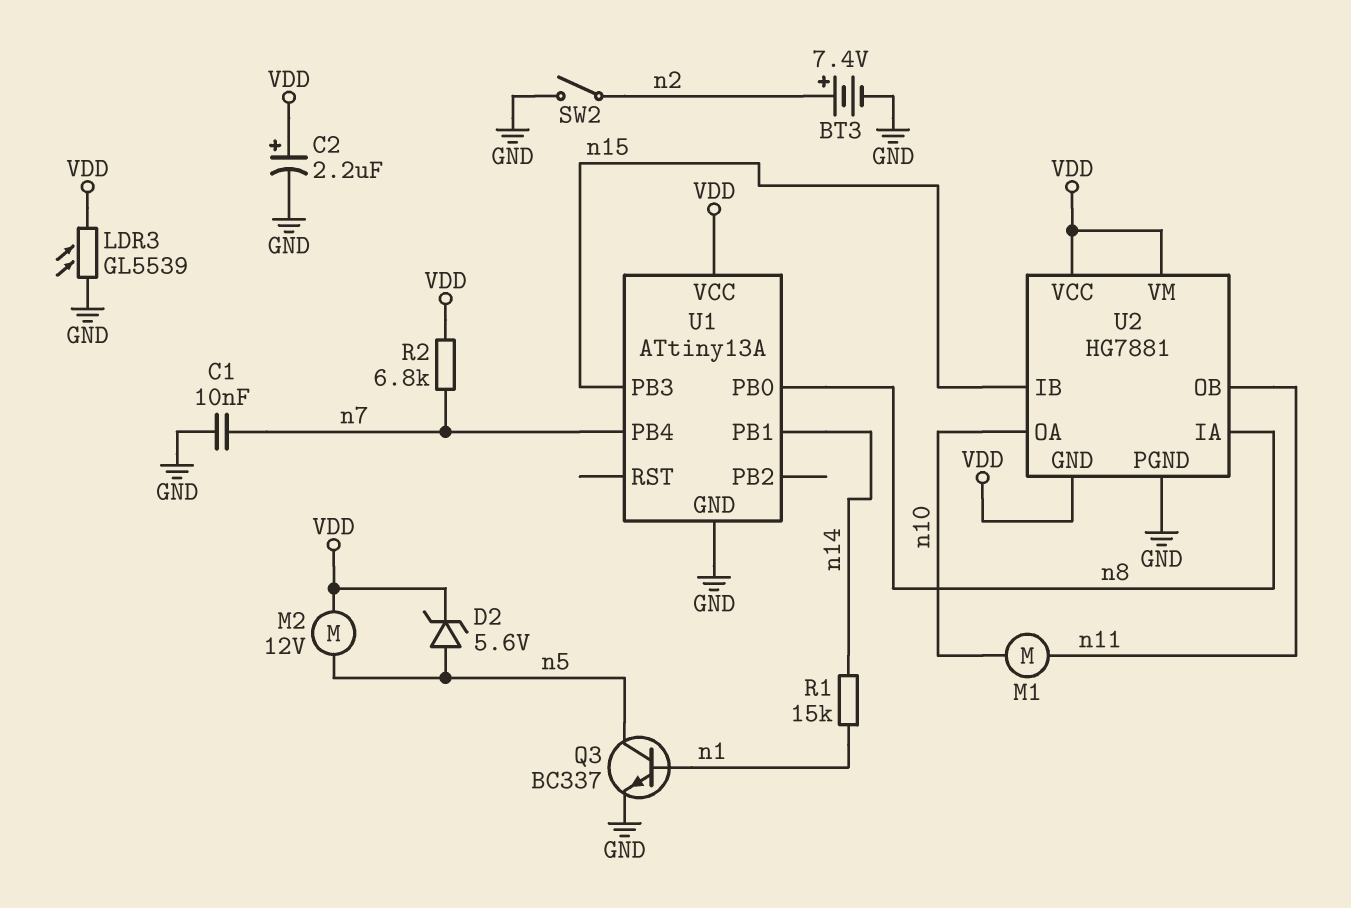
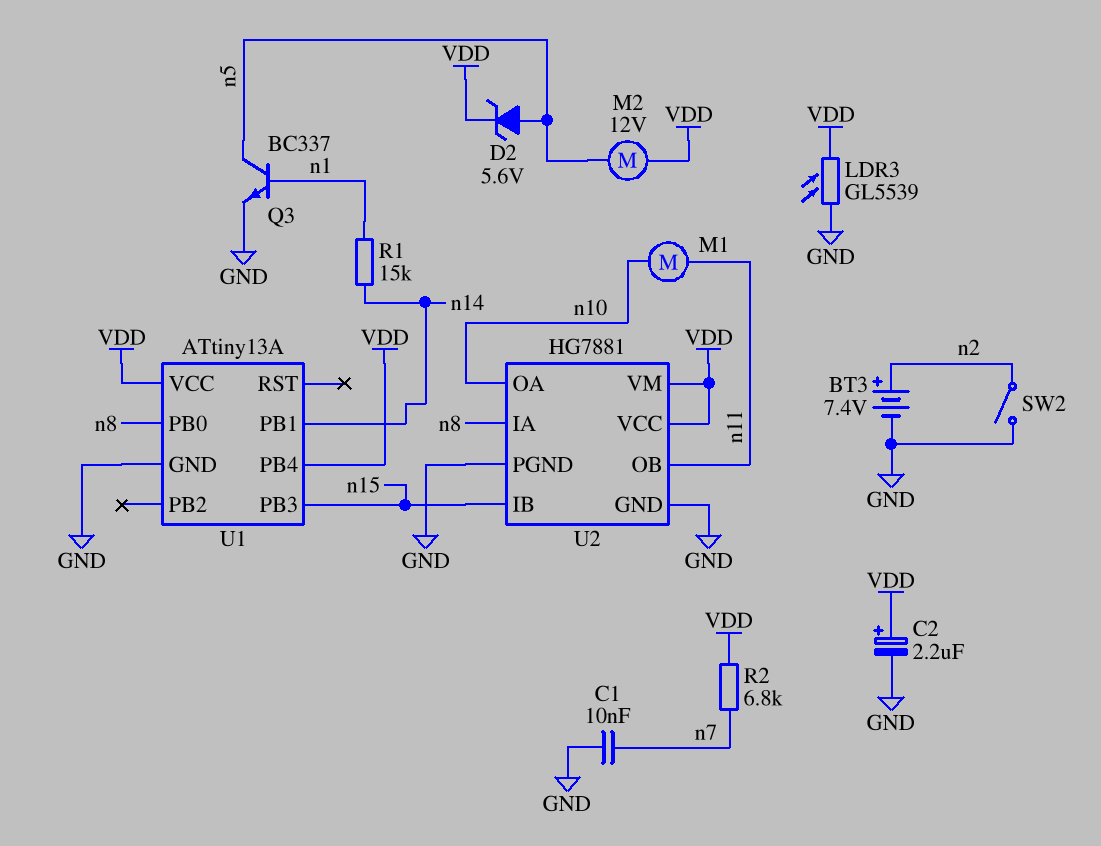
U1 pin PB4: n7 -> VDD
U2 pin GND: VDD -> GND

